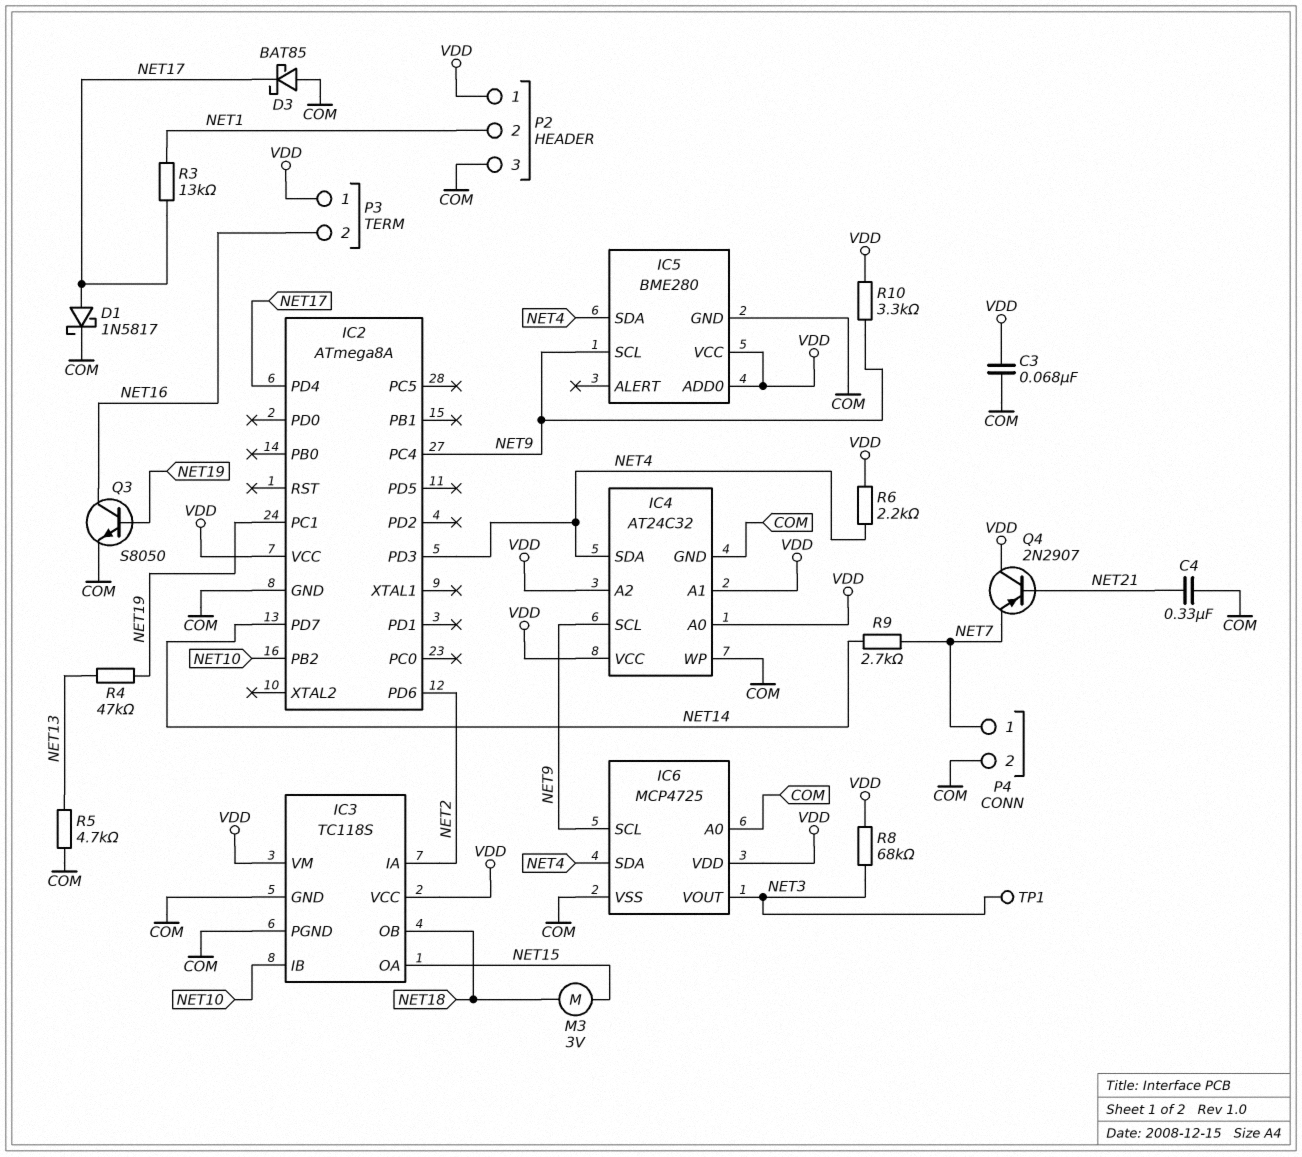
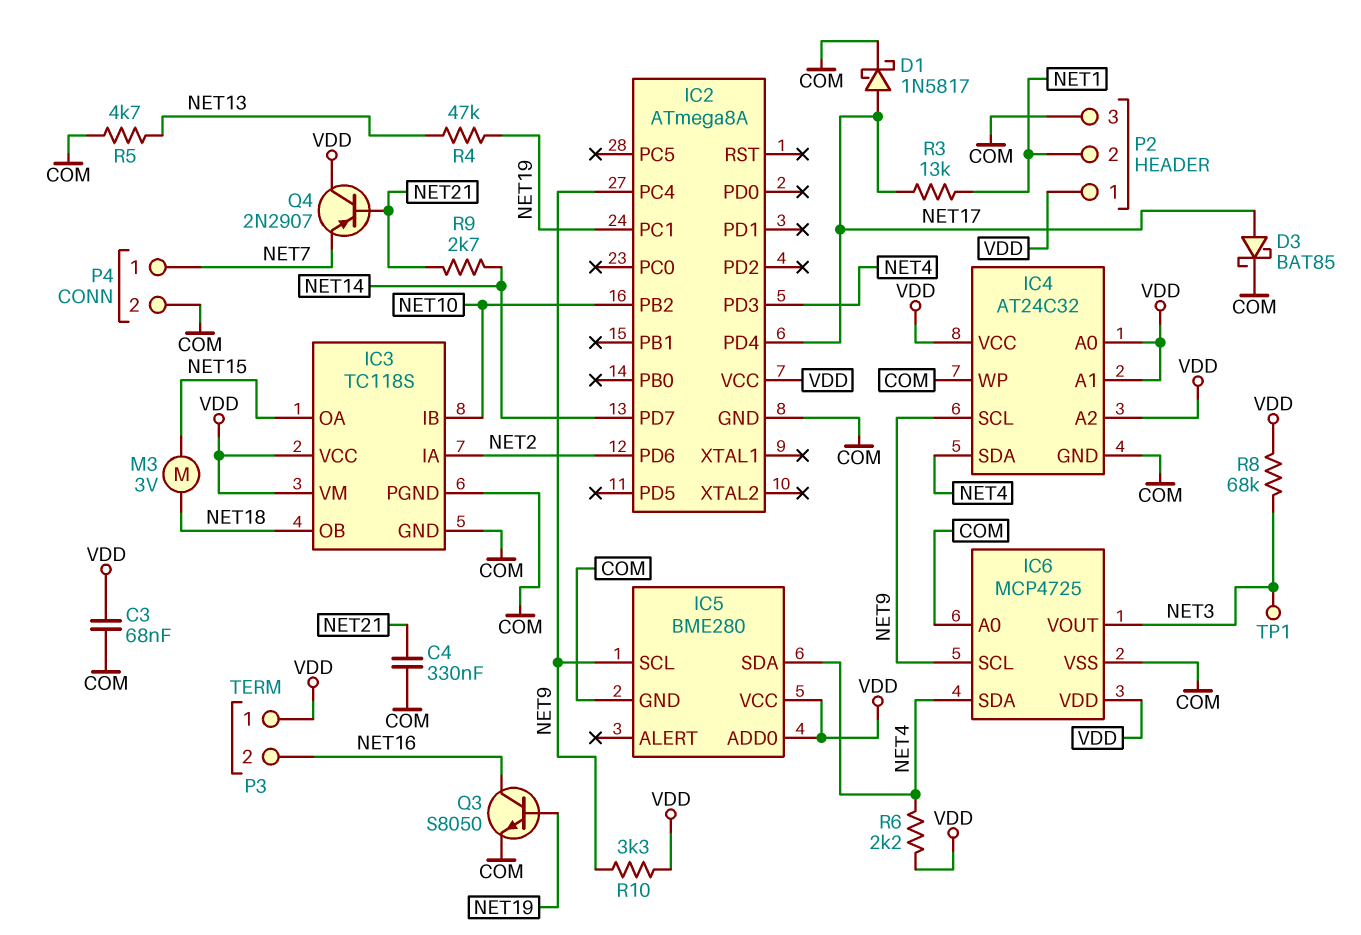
D3: schottky BAT85 (A COM, K NET17) -> schottky BAT85 (A NET17, K COM)
R9: 2.7k (NET7, NET14) -> 2.7k (NET14, NET21)

